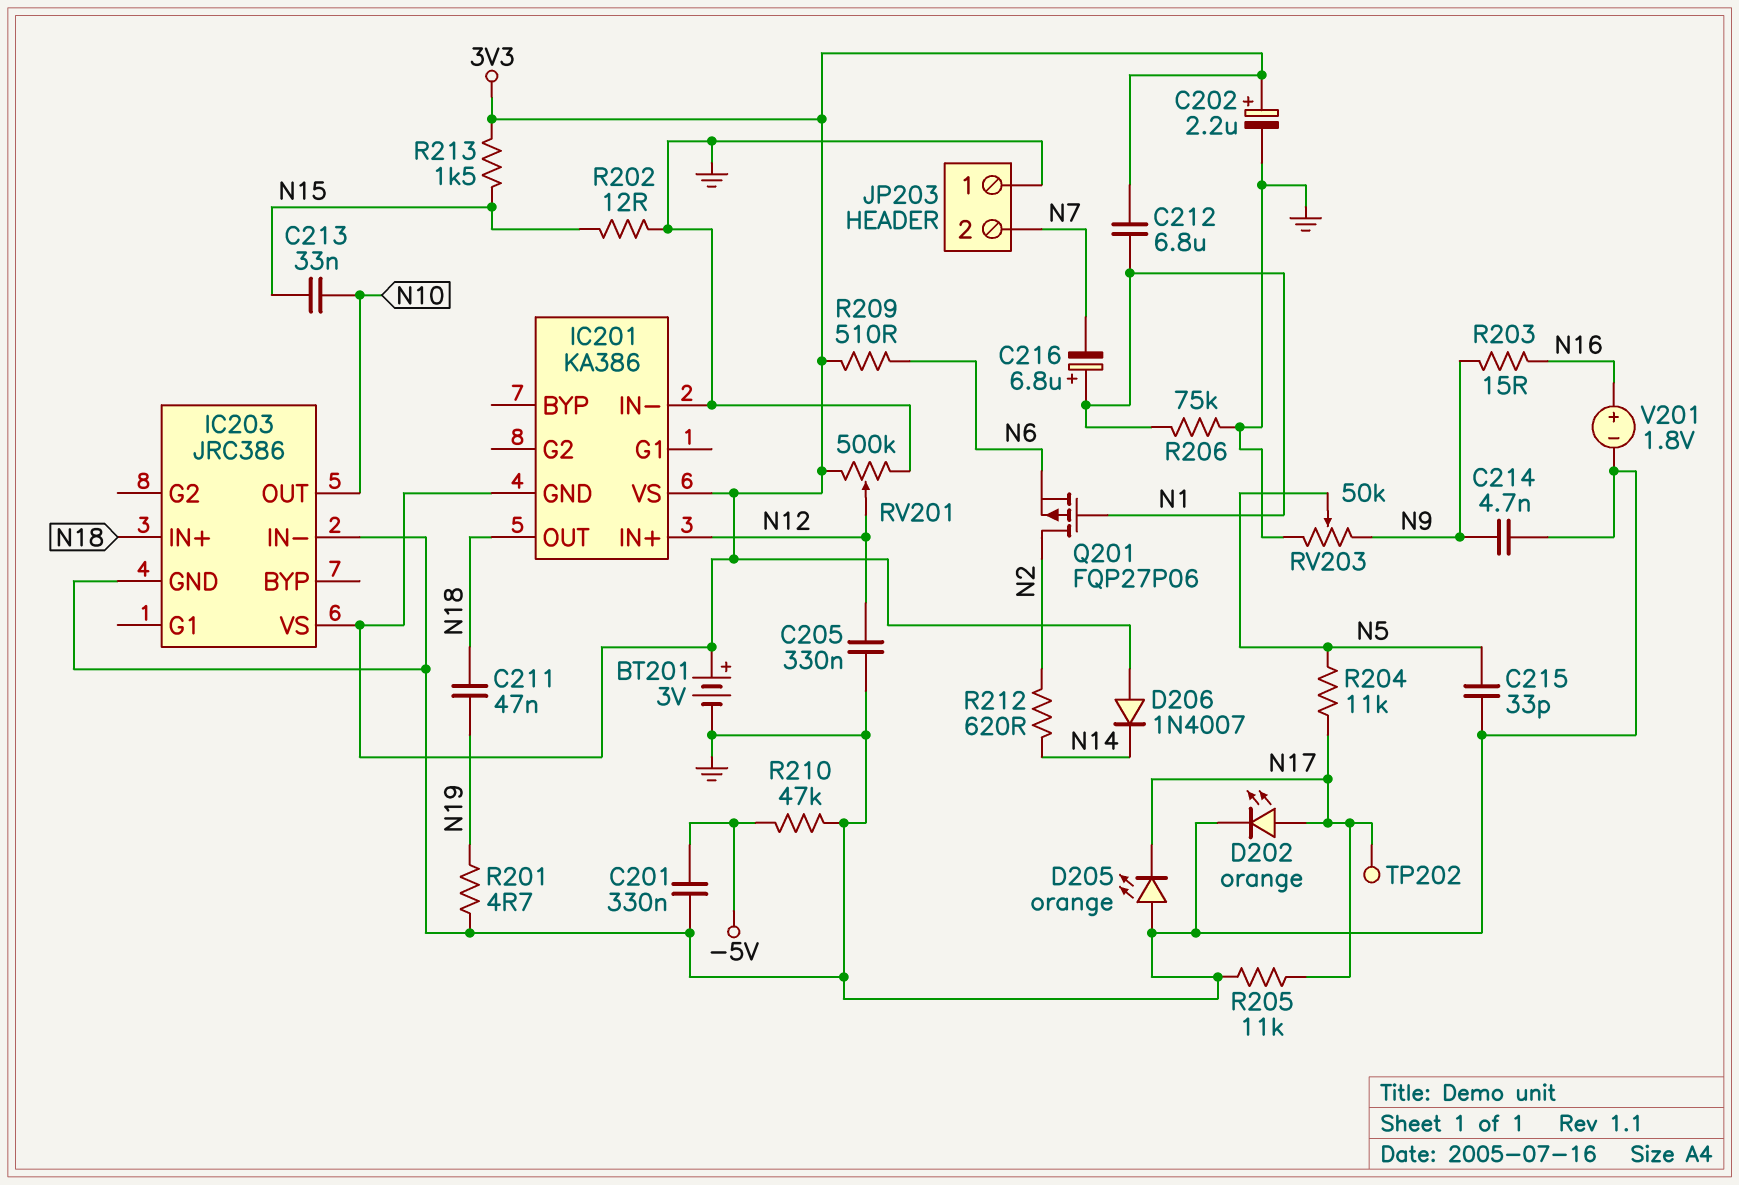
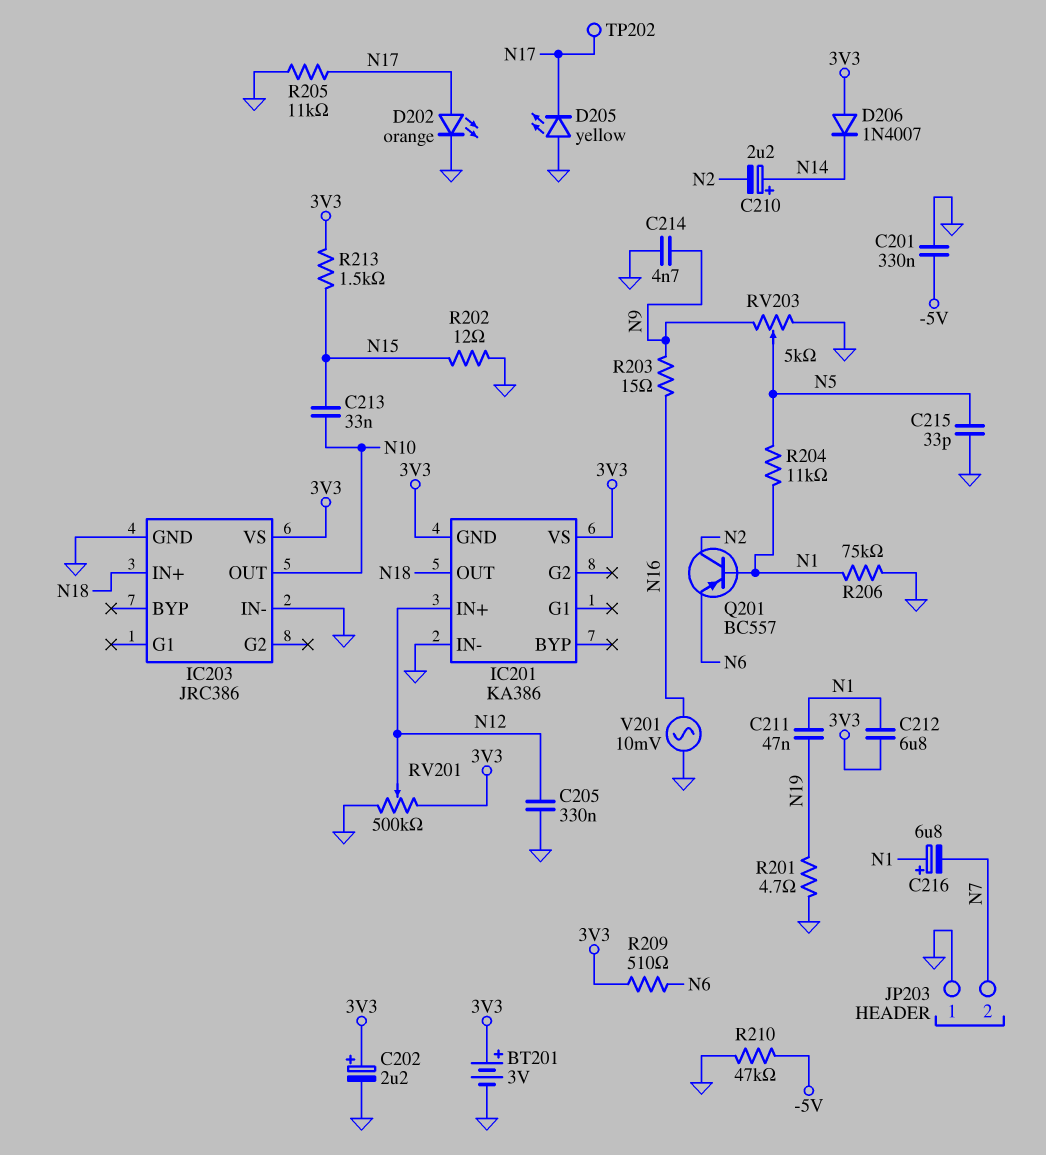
C210: none -> 2.2uF (plus N14, minus N2)
C211: 47nF (N18, N19) -> 47nF (N1, N19)
D205: LED orange (A GND, K N17) -> LED yellow (A GND, K N17)
Q201: PMOS FQP27P06 (G N1, D N2, S N6) -> PNP BC557 (B N1, C N2, E N6)
R204: 11k (N5, N17) -> 11k (N1, N5)
R212: 620 (N2, N14) -> none
RV203: 50k (GND, N9, wiper N5) -> 5k (GND, N9, wiper N5)
V201: 1.8V (plus N16, minus GND) -> AC 10mV (GND, N16)

